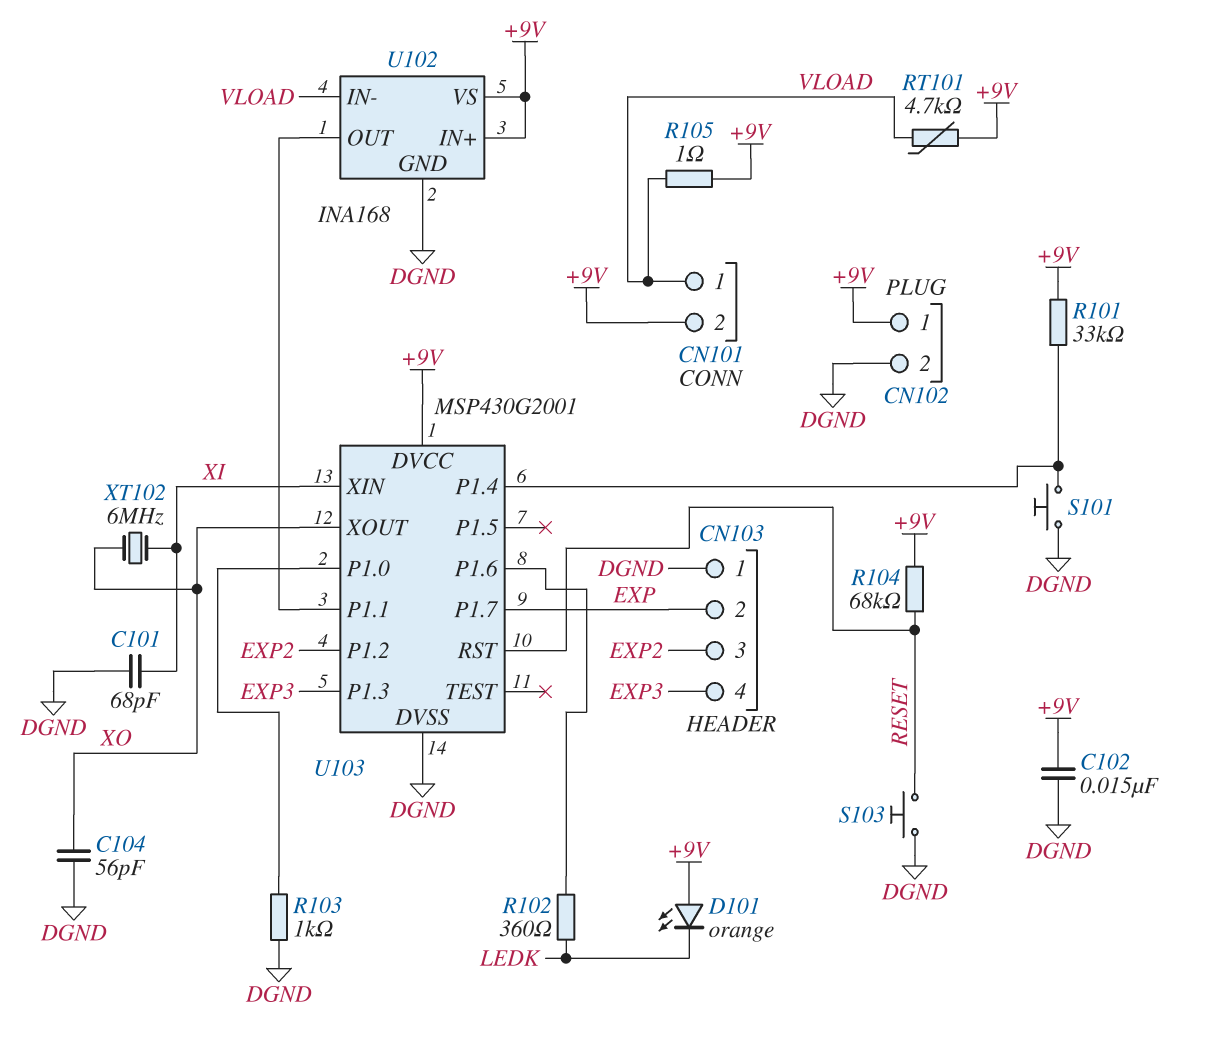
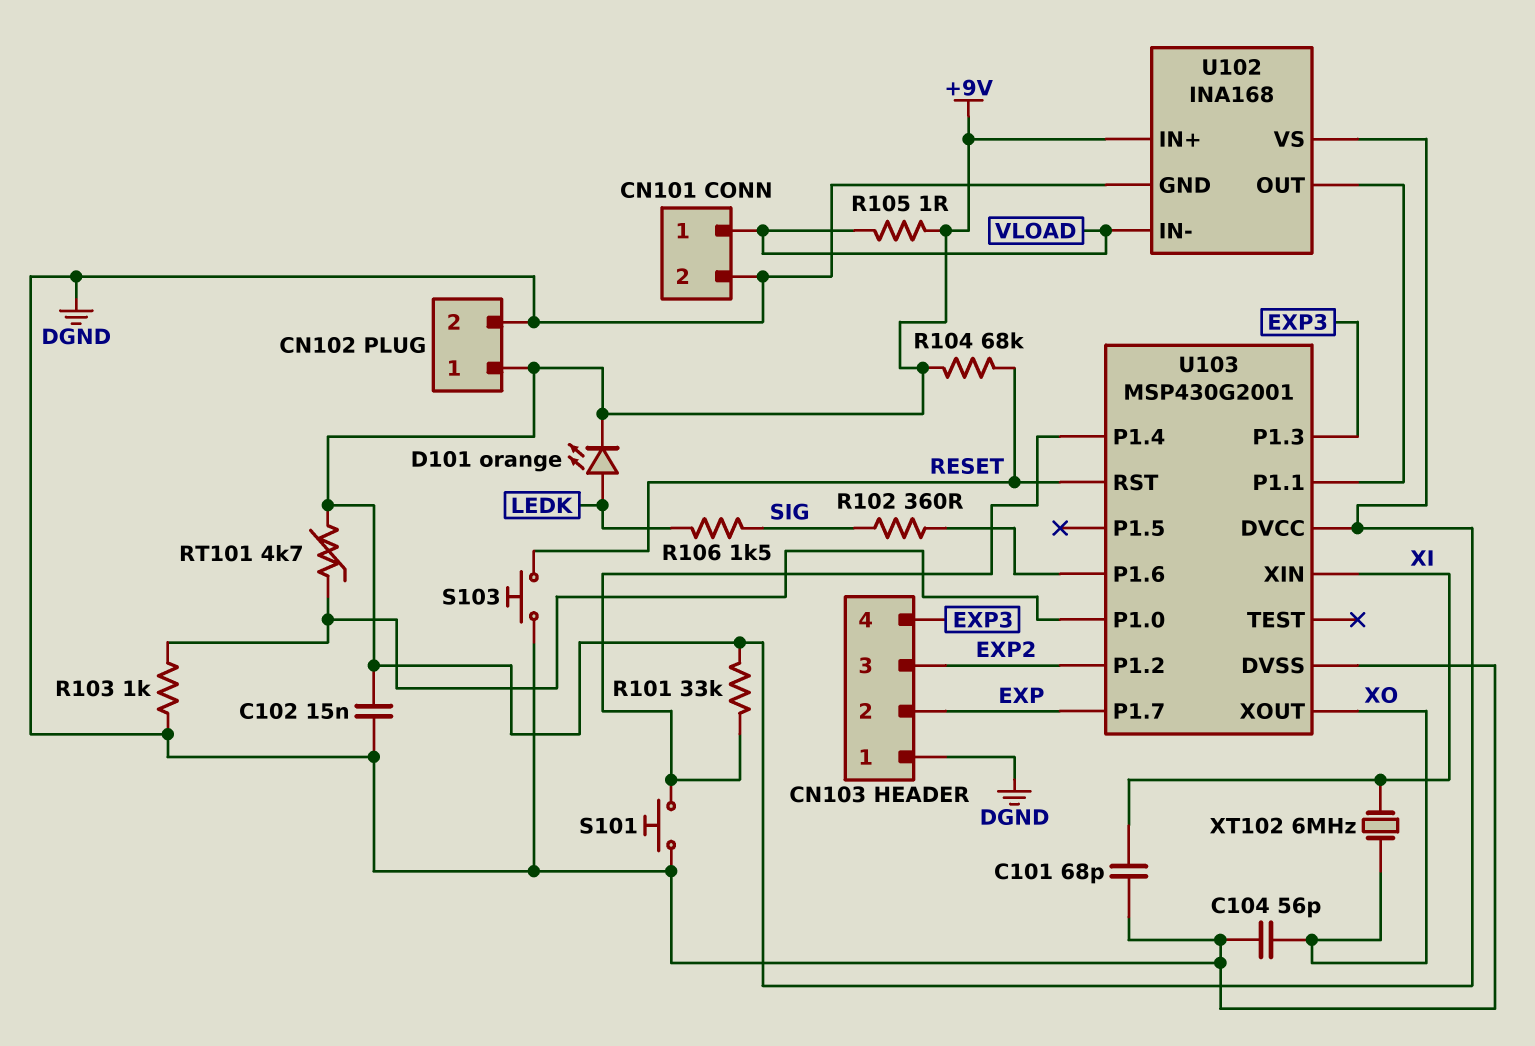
CN101 pin 2: +9V -> DGND
D101: LED orange (A +9V, K LEDK) -> LED orange (A LEDK, K +9V)
R102: 360 (LEDK, U103/P1.6) -> 360 (SIG, U103/P1.6)
R106: none -> 1.5k (LEDK, SIG)
RT101: 4.7k (+9V, VLOAD) -> 4.7k (+9V, U103/P1.0)

